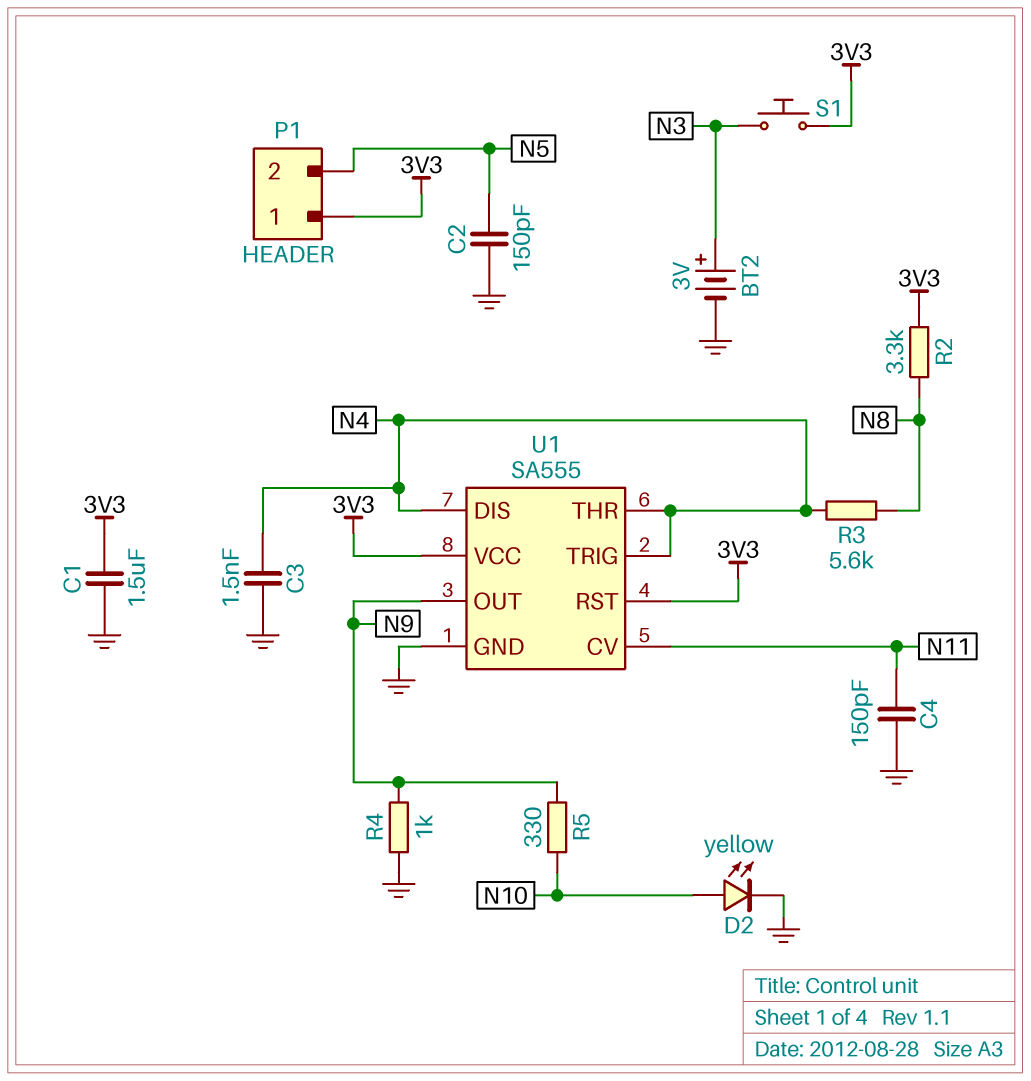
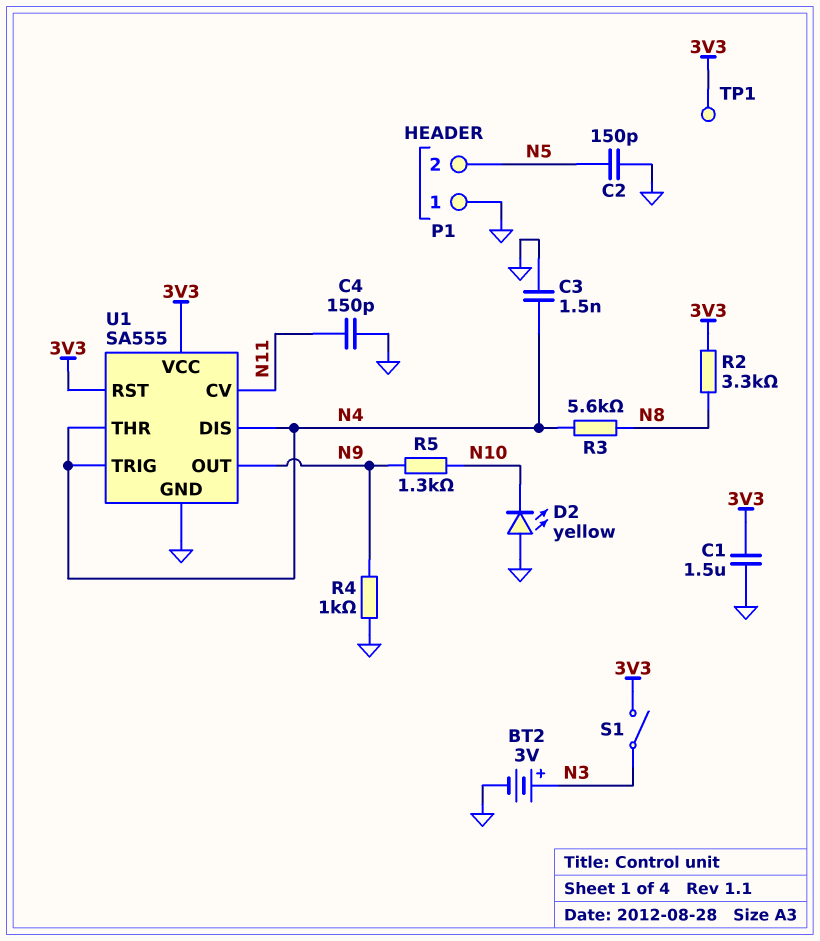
D2: LED yellow (A N10, K GND) -> LED yellow (A GND, K N10)
P1 pin 1: 3V3 -> GND
R5: 330 (N9, N10) -> 1.3k (N9, N10)
S1: button (3V3, N3) -> switch (3V3, N3)
TP1: none -> test point (3V3)

